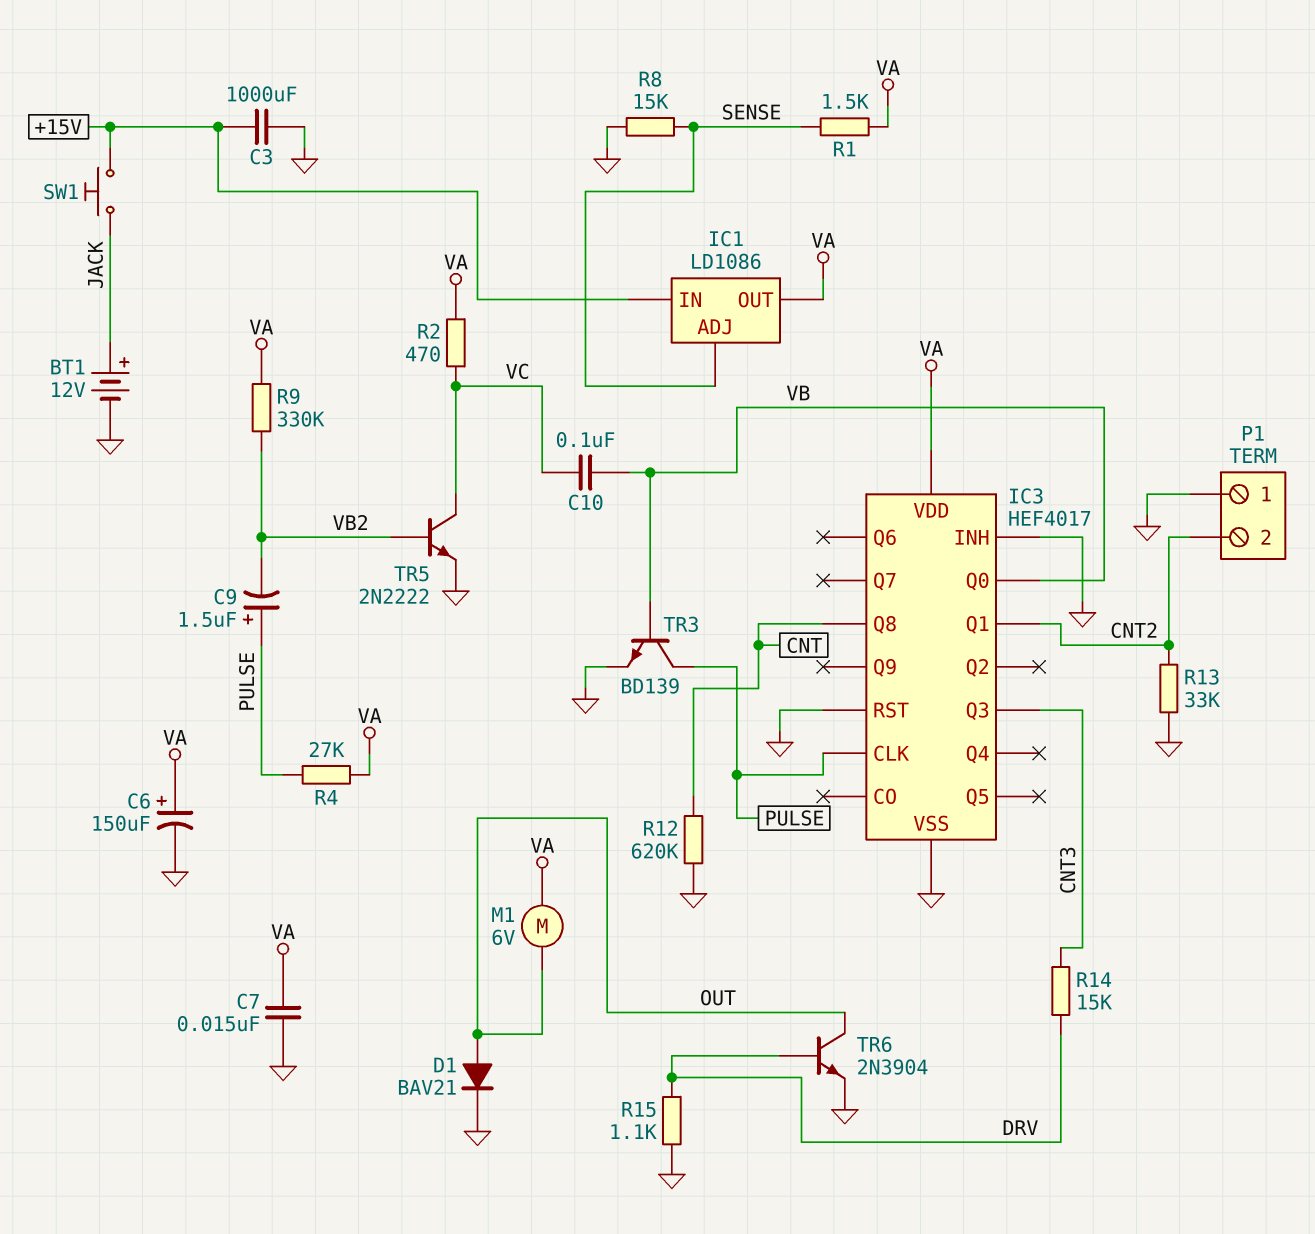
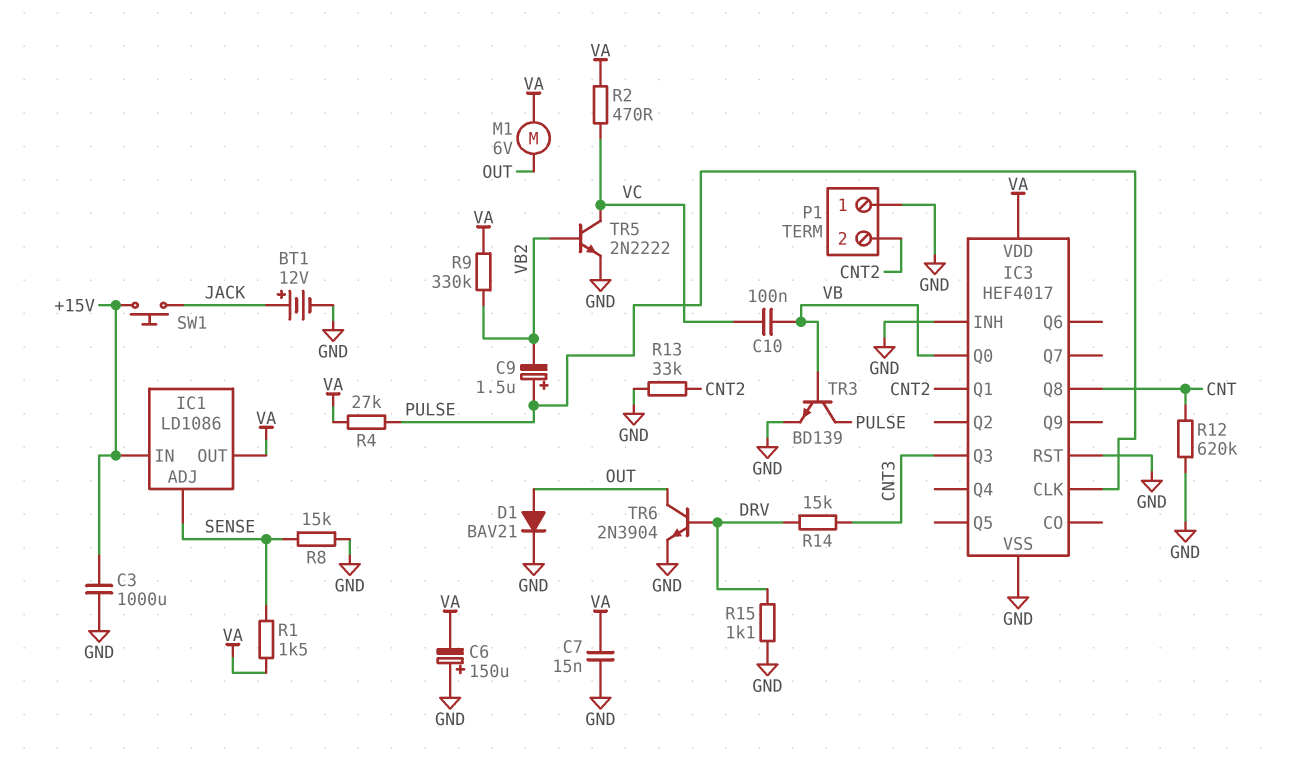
C6: 150uF (plus VA, minus GND) -> 150uF (plus GND, minus VA)

